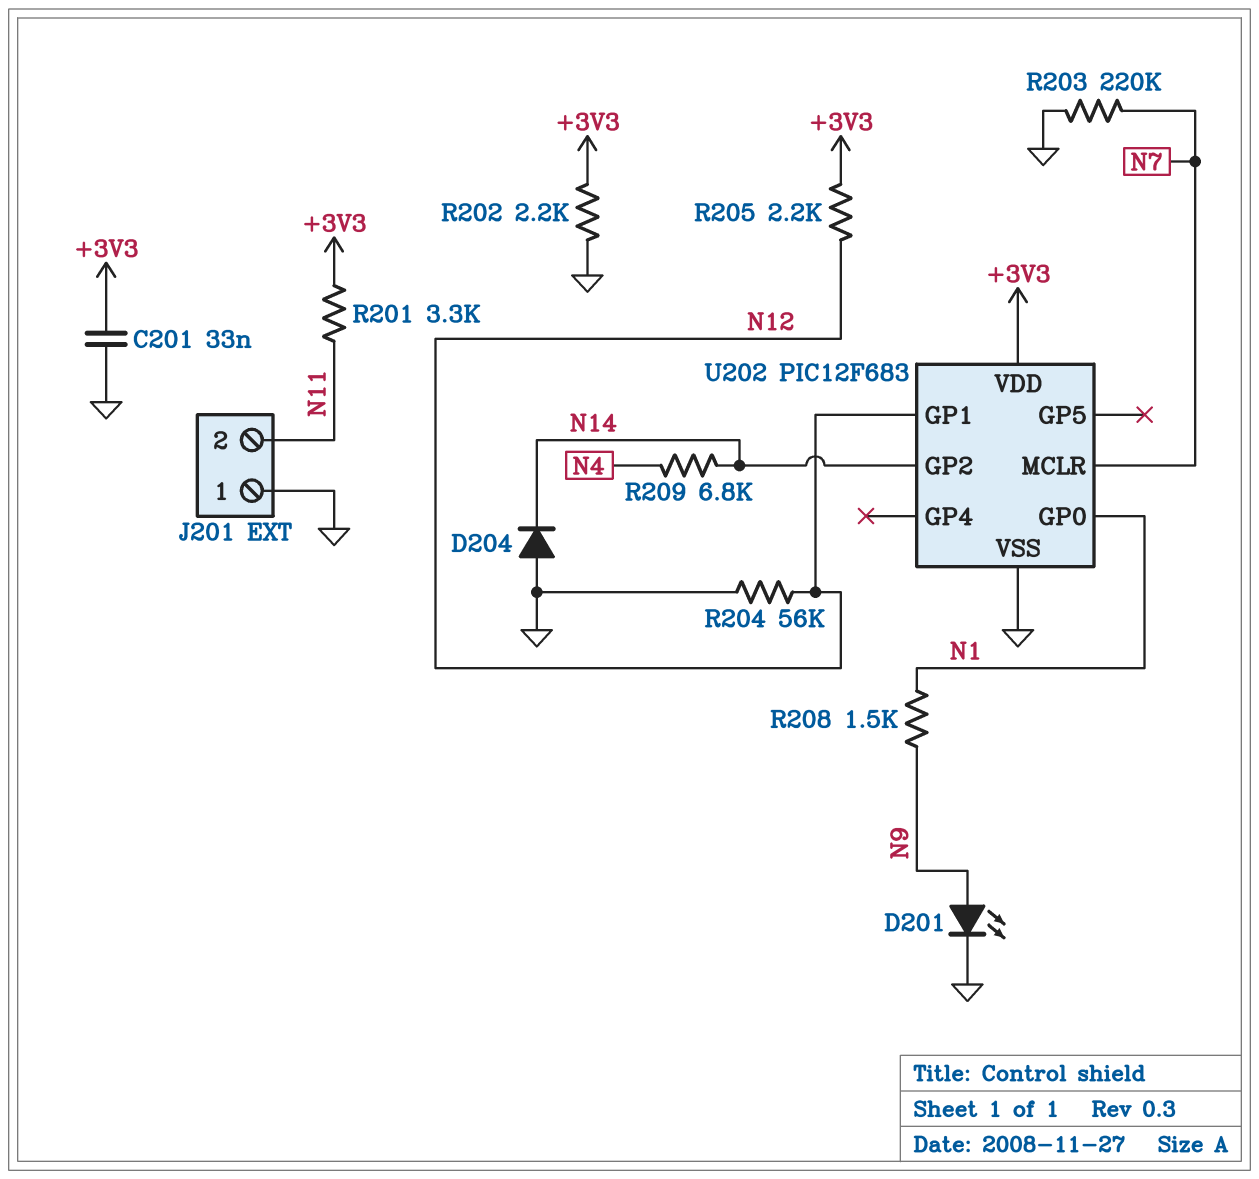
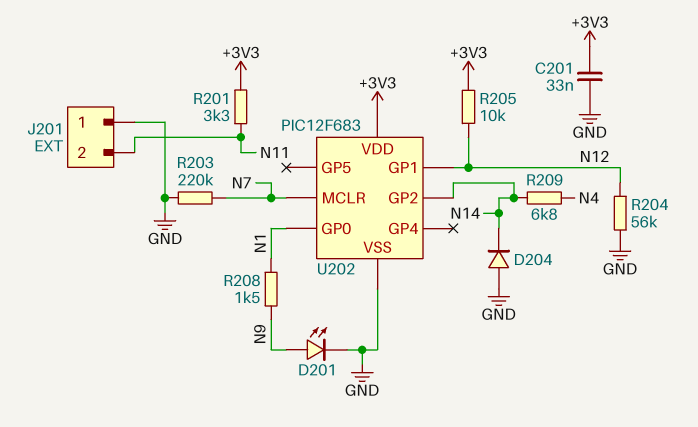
R202: 2.2k (+3V3, GND) -> none
R205: 2.2k (+3V3, N12) -> 10k (+3V3, N12)

